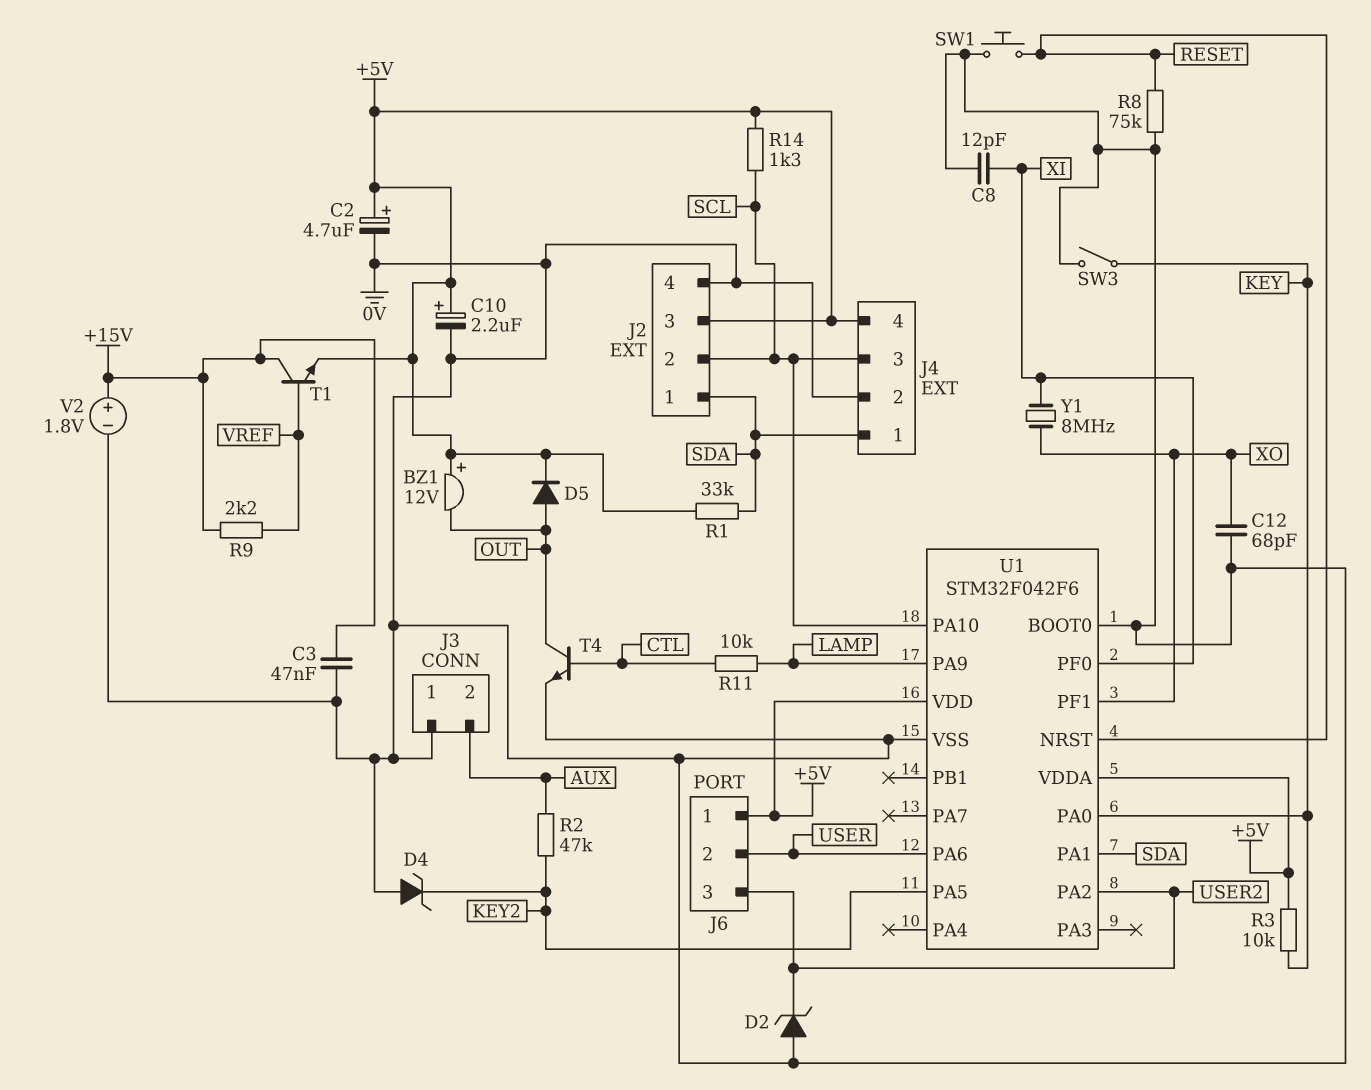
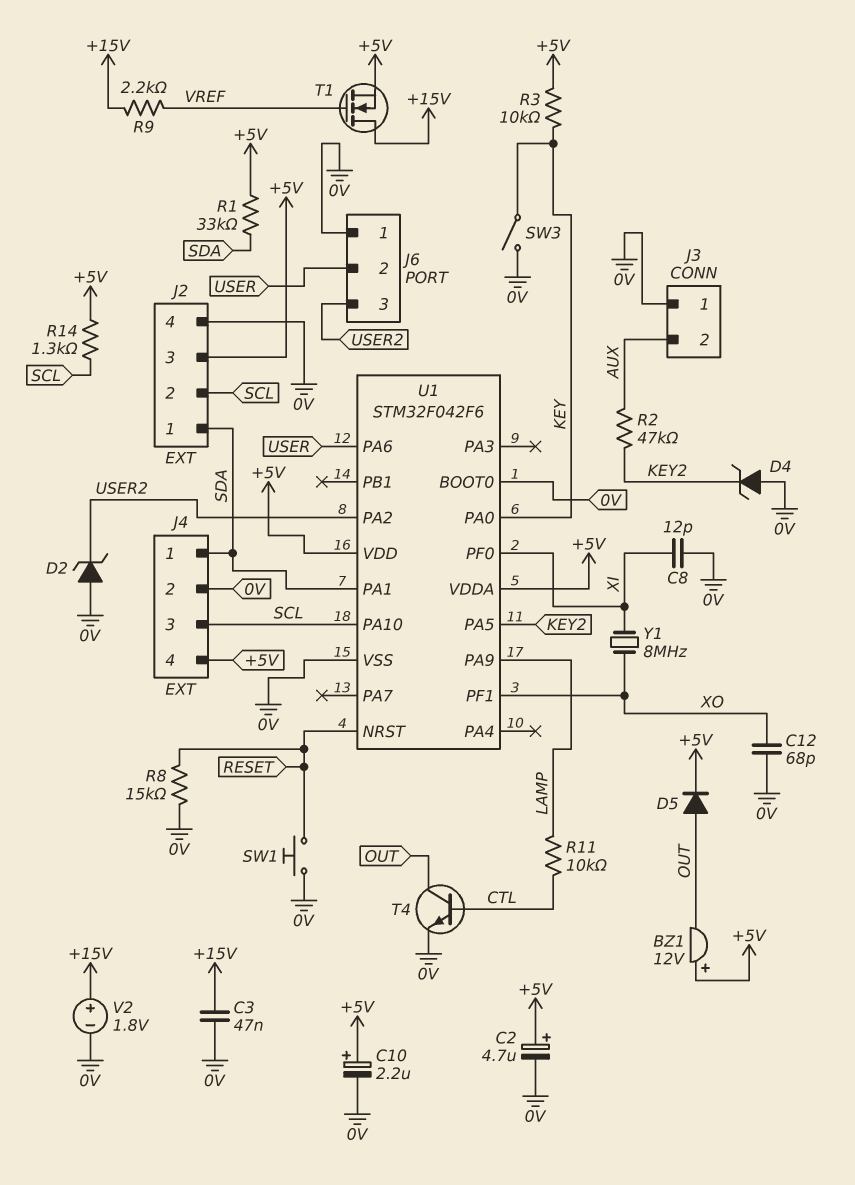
J6 pin 1: +5V -> 0V
R8: 75k (0V, RESET) -> 15k (0V, RESET)
T1: NPN (B VREF, C +15V, E +5V) -> NMOS (G VREF, D +15V, S +5V)

